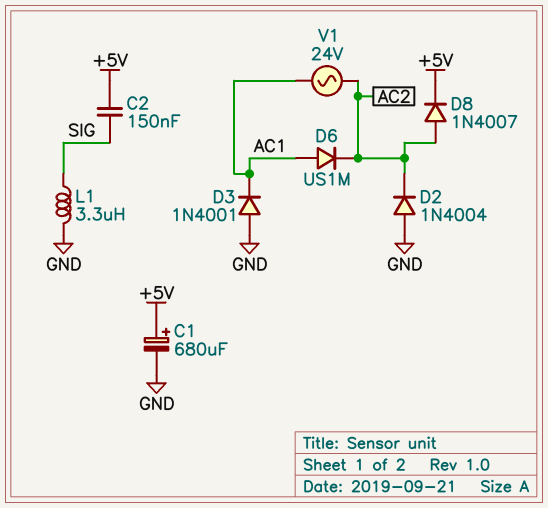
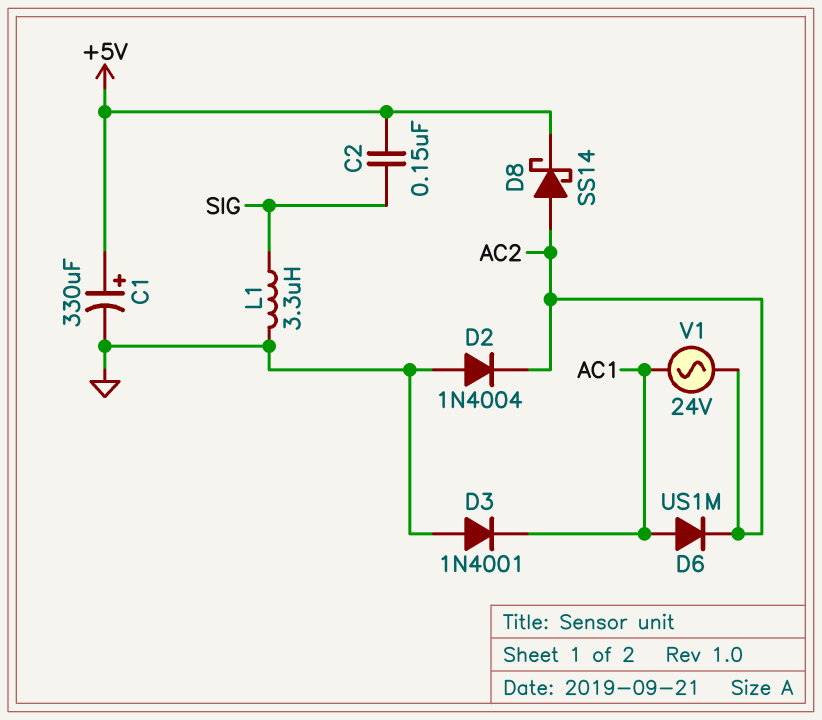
C1: 680uF (plus +5V, minus GND) -> 330uF (plus +5V, minus GND)
D8: diode 1N4007 (A AC2, K +5V) -> schottky SS14 (A AC2, K +5V)

